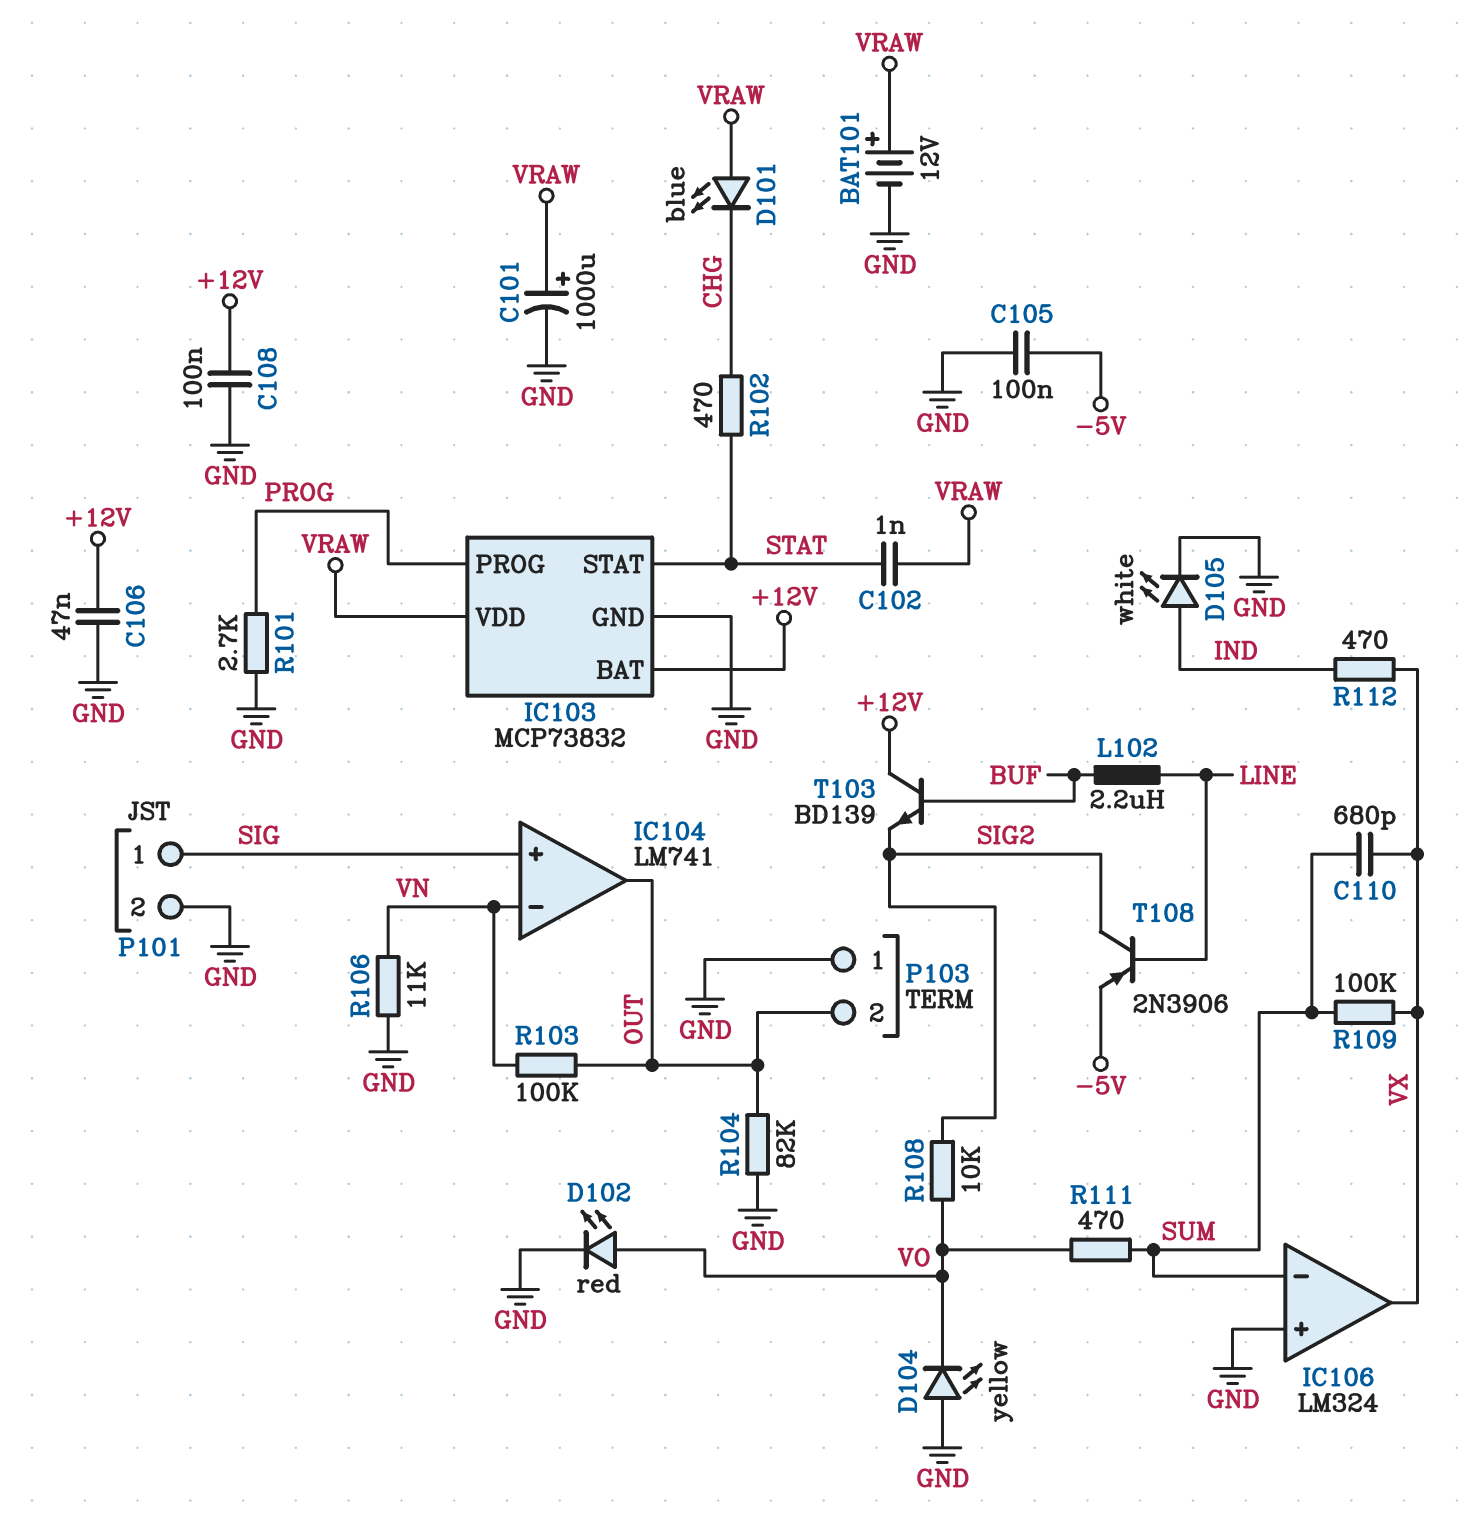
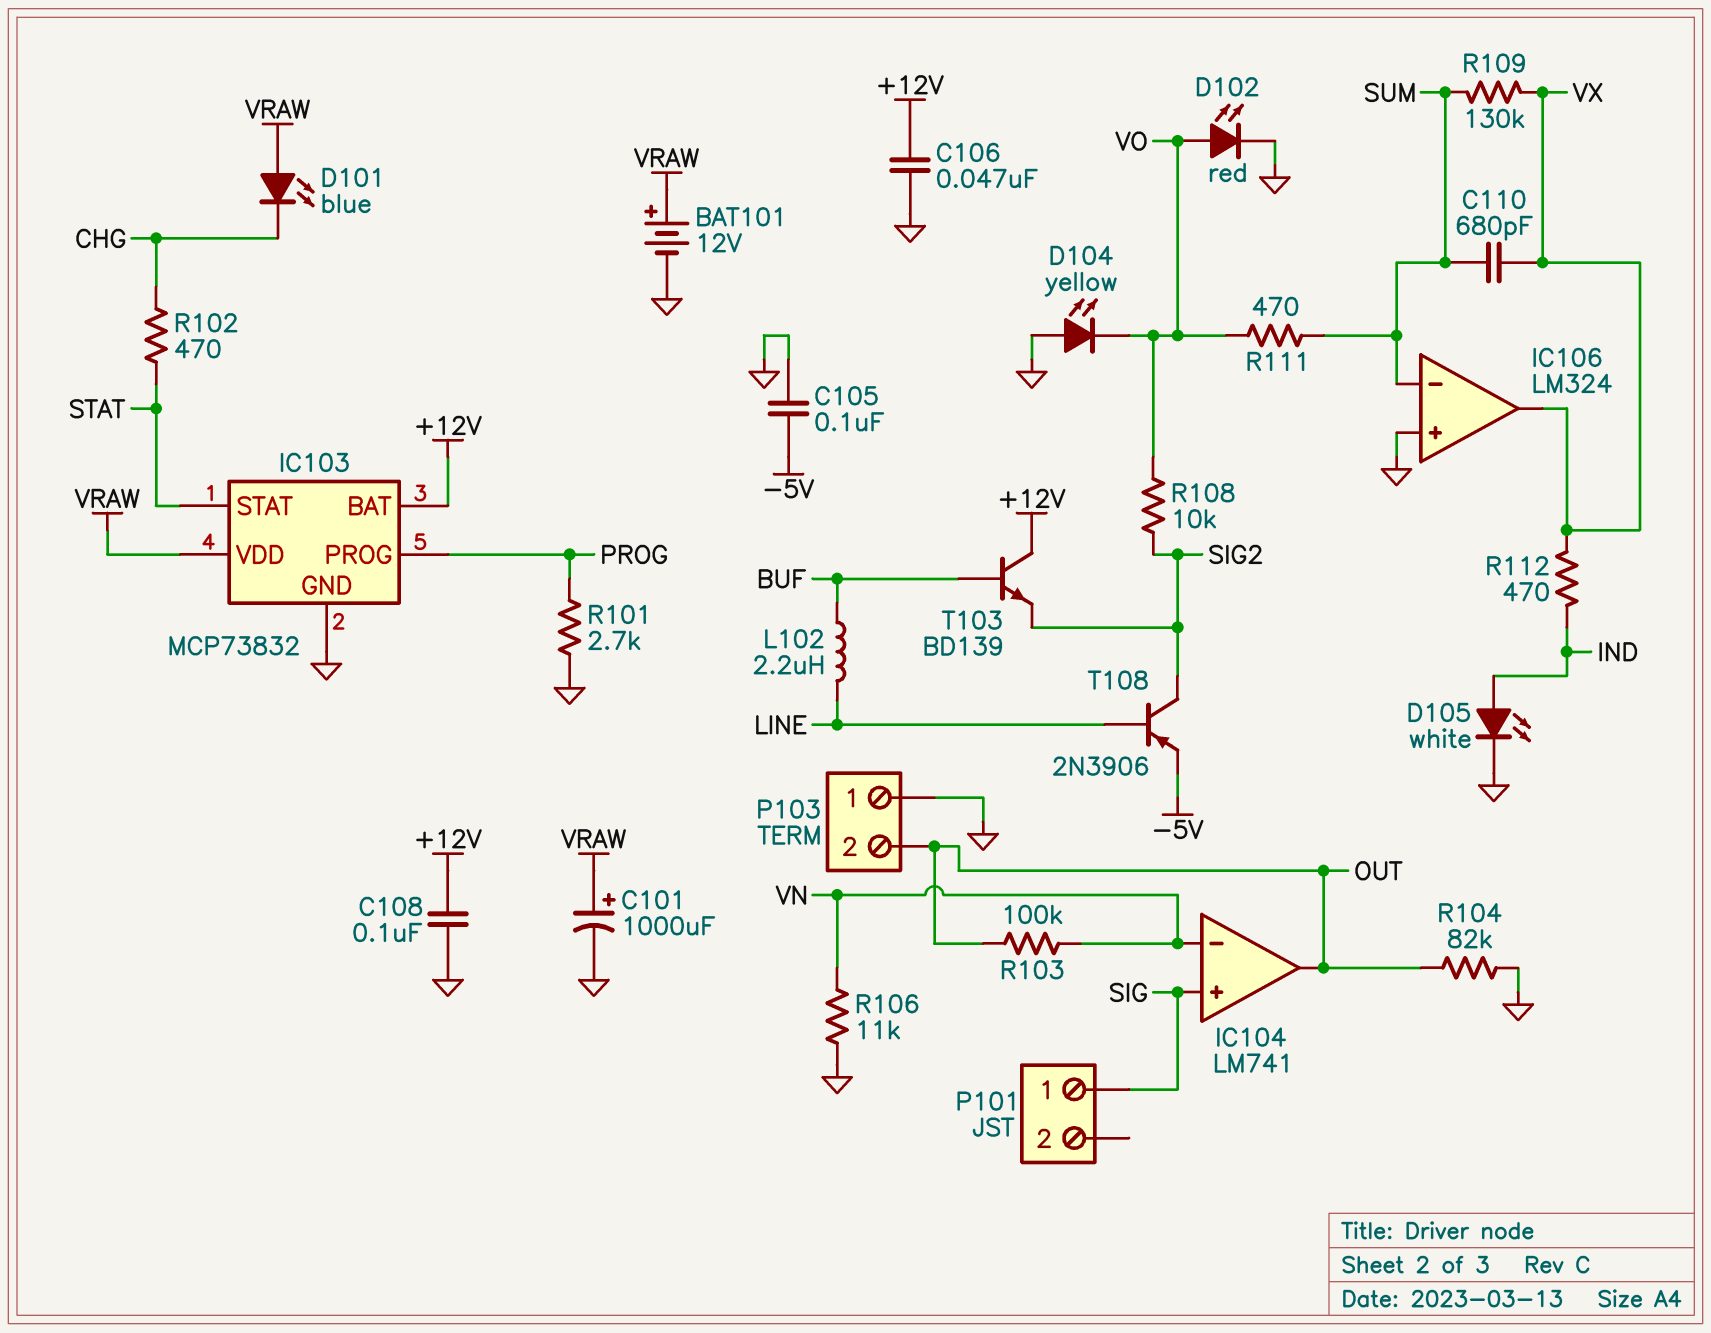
C102: 1nF (STAT, VRAW) -> none
P101 pin 2: GND -> none
R109: 100k (SUM, VX) -> 130k (SUM, VX)

